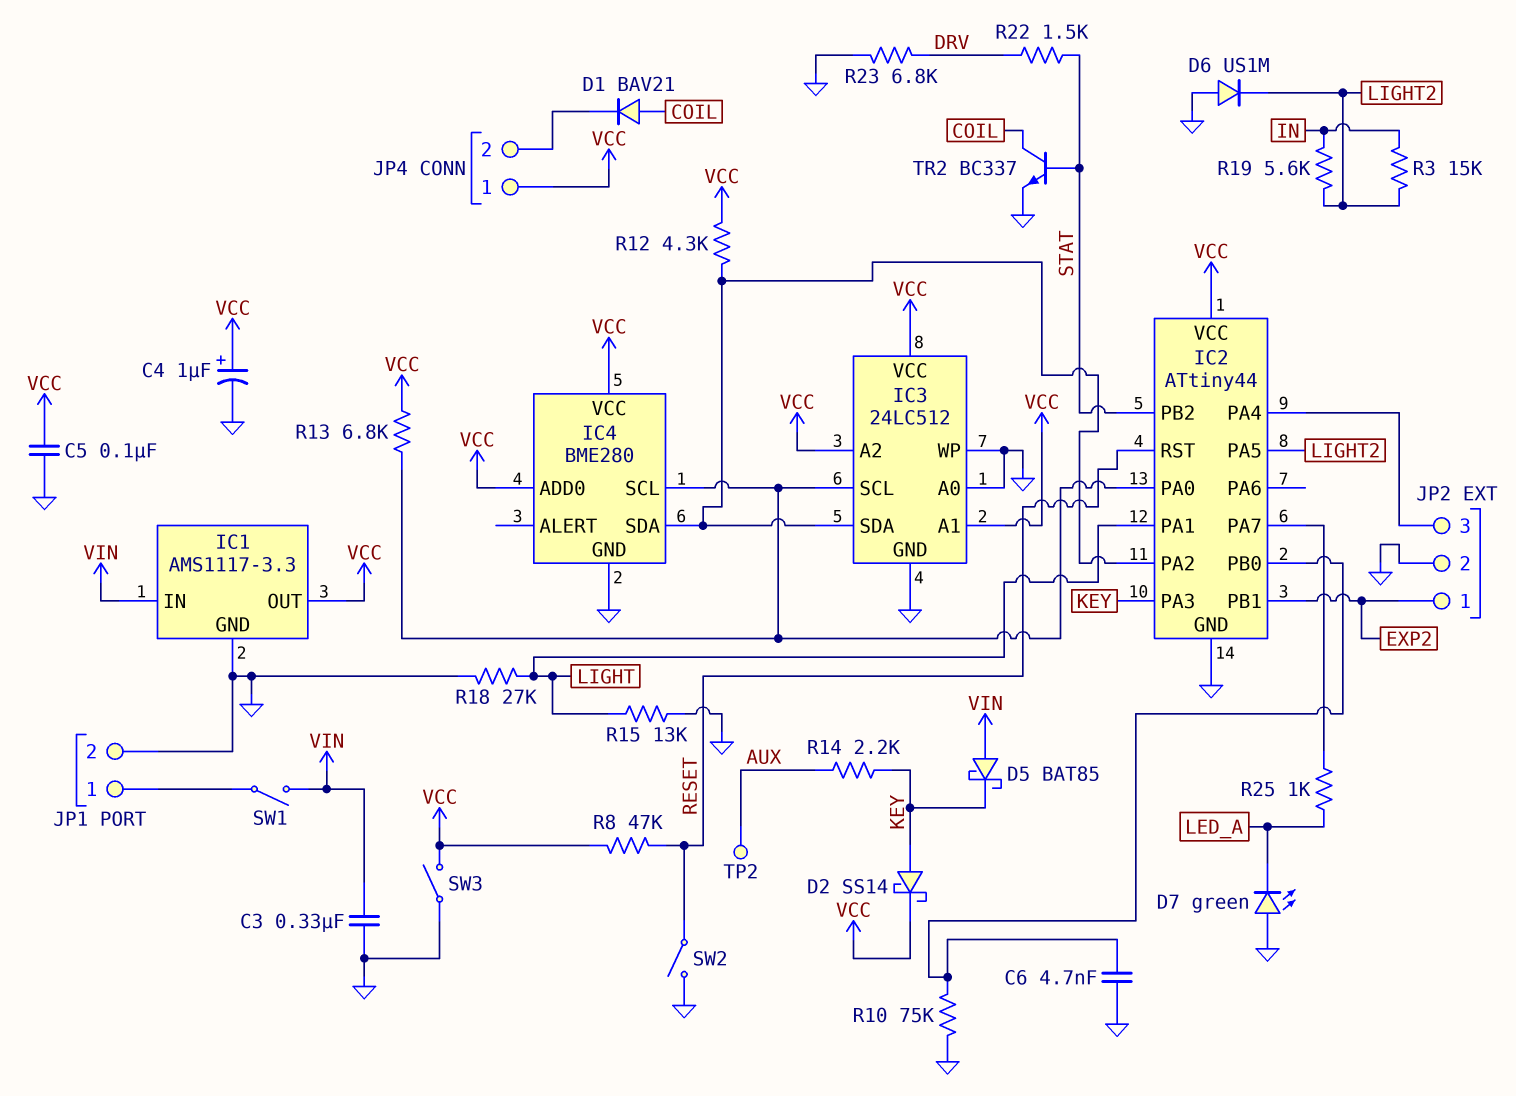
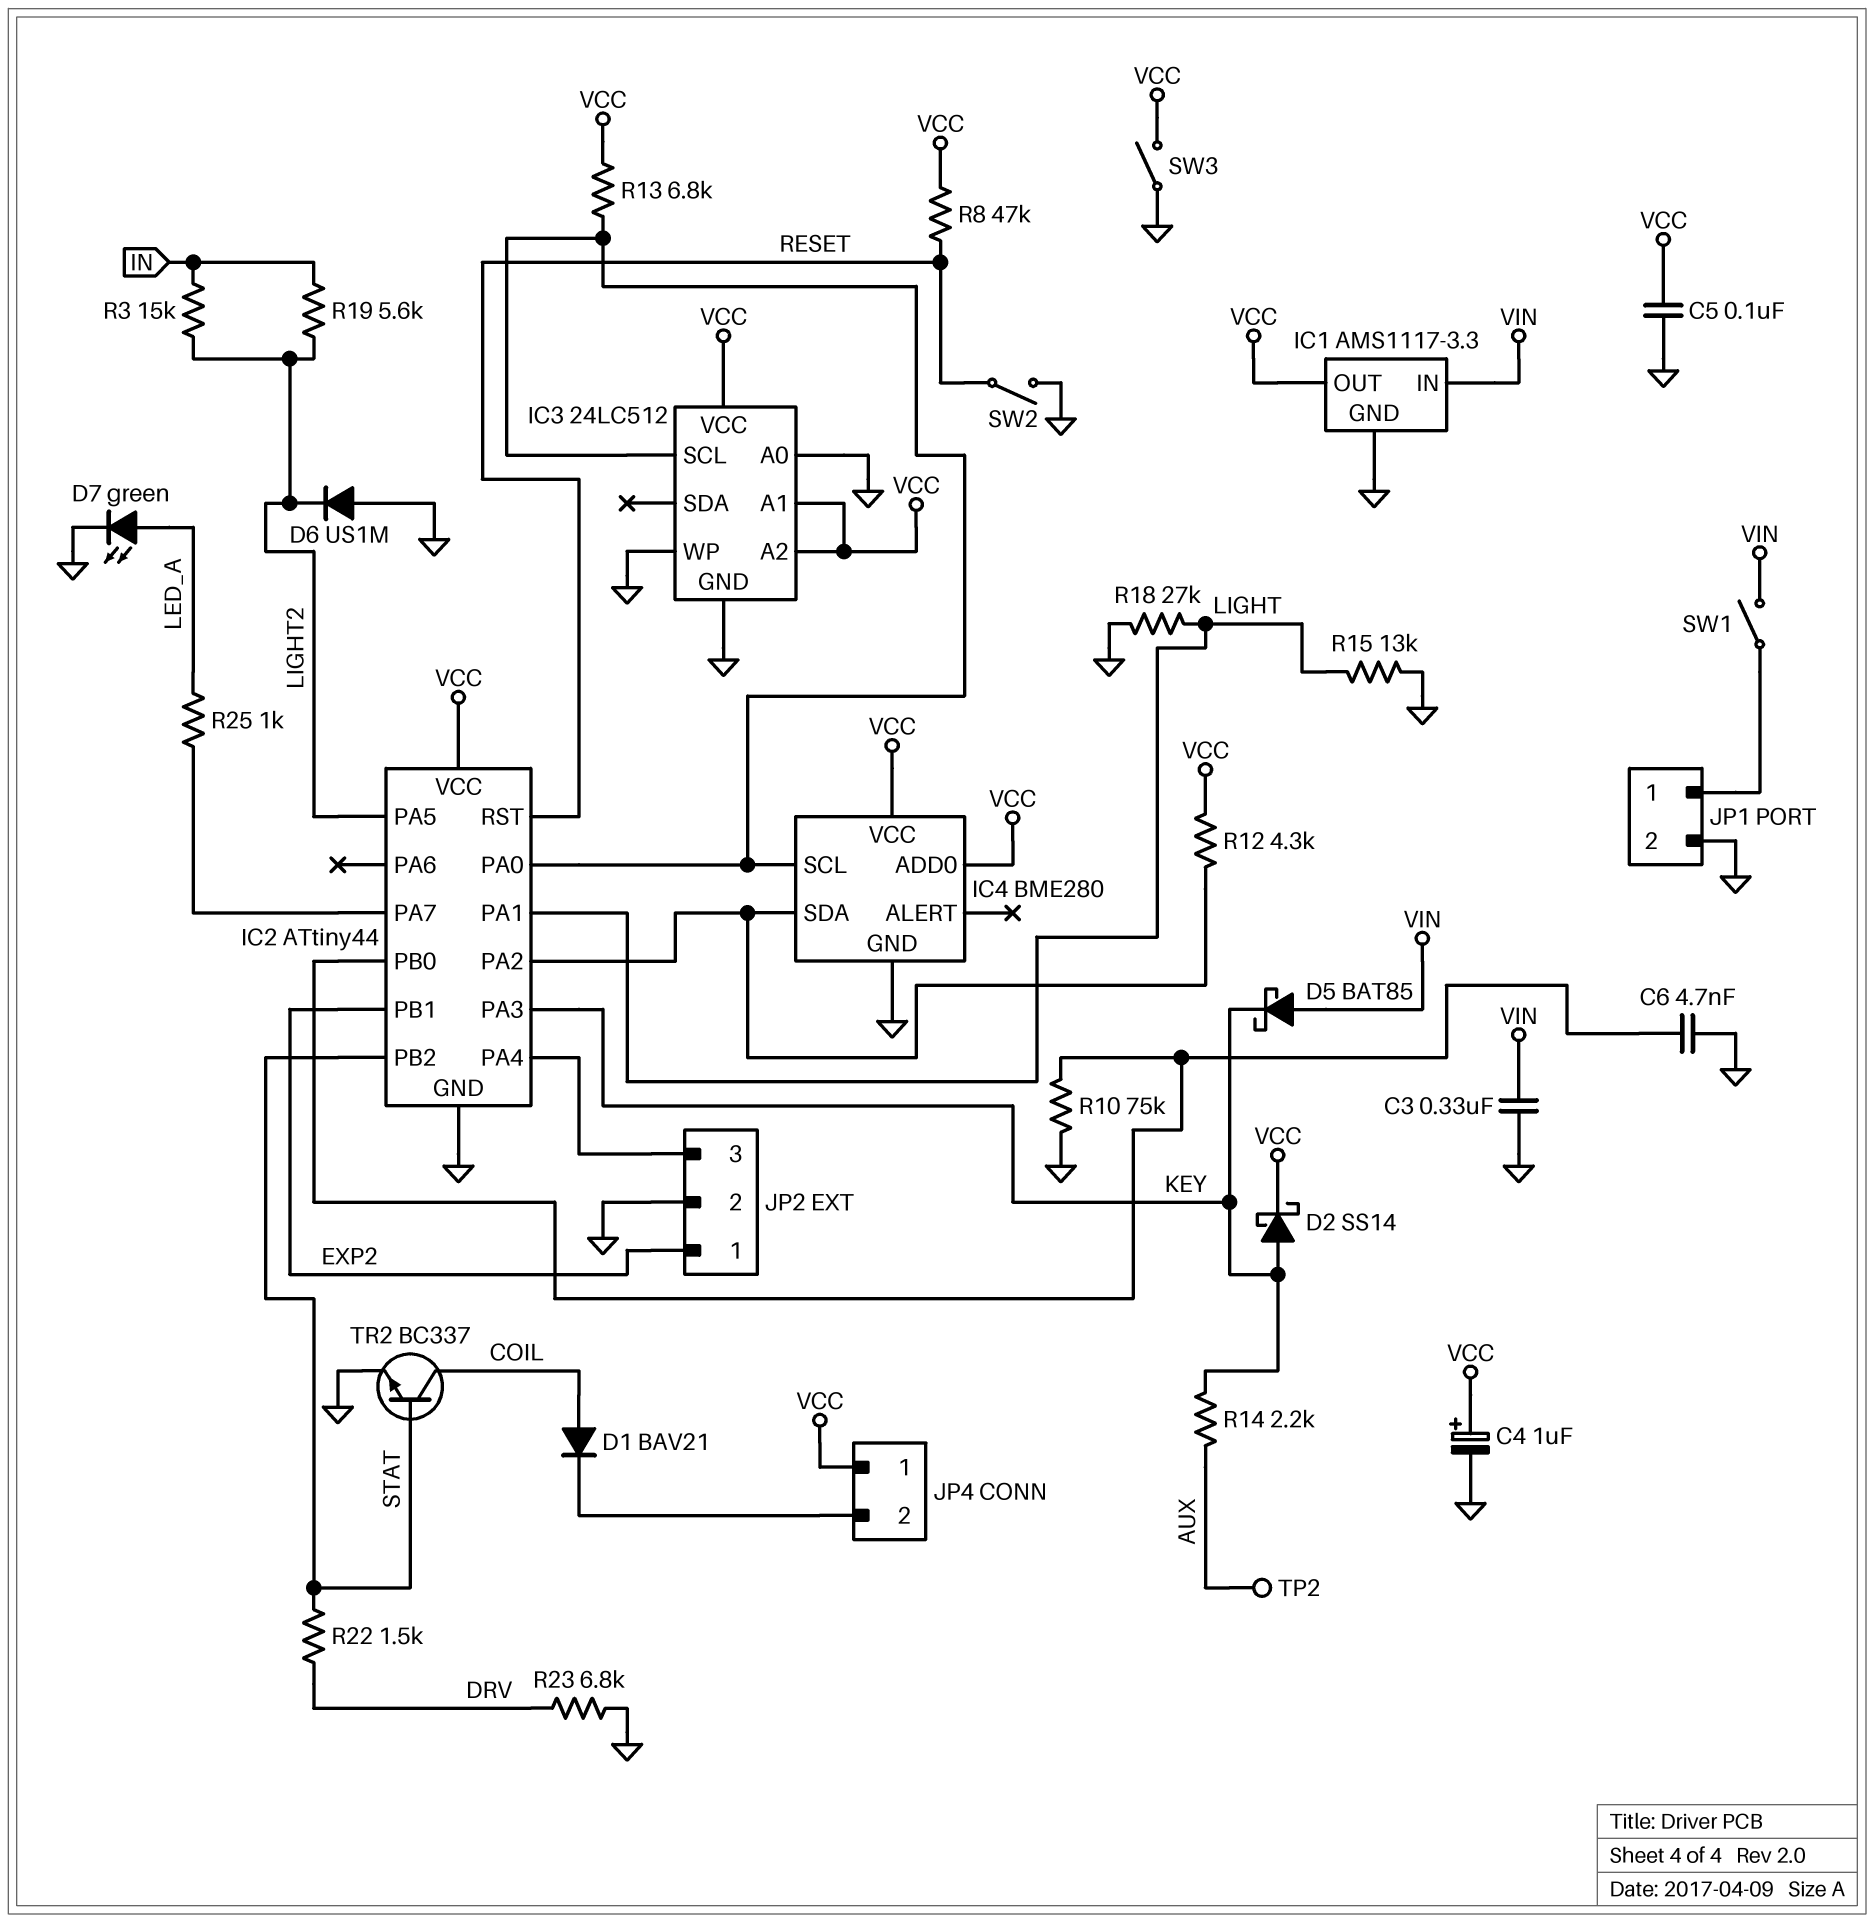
D7: LED green (A GND, K LED_A) -> LED green (A LED_A, K GND)
IC3 pin SDA: IC2/PA2 -> none

